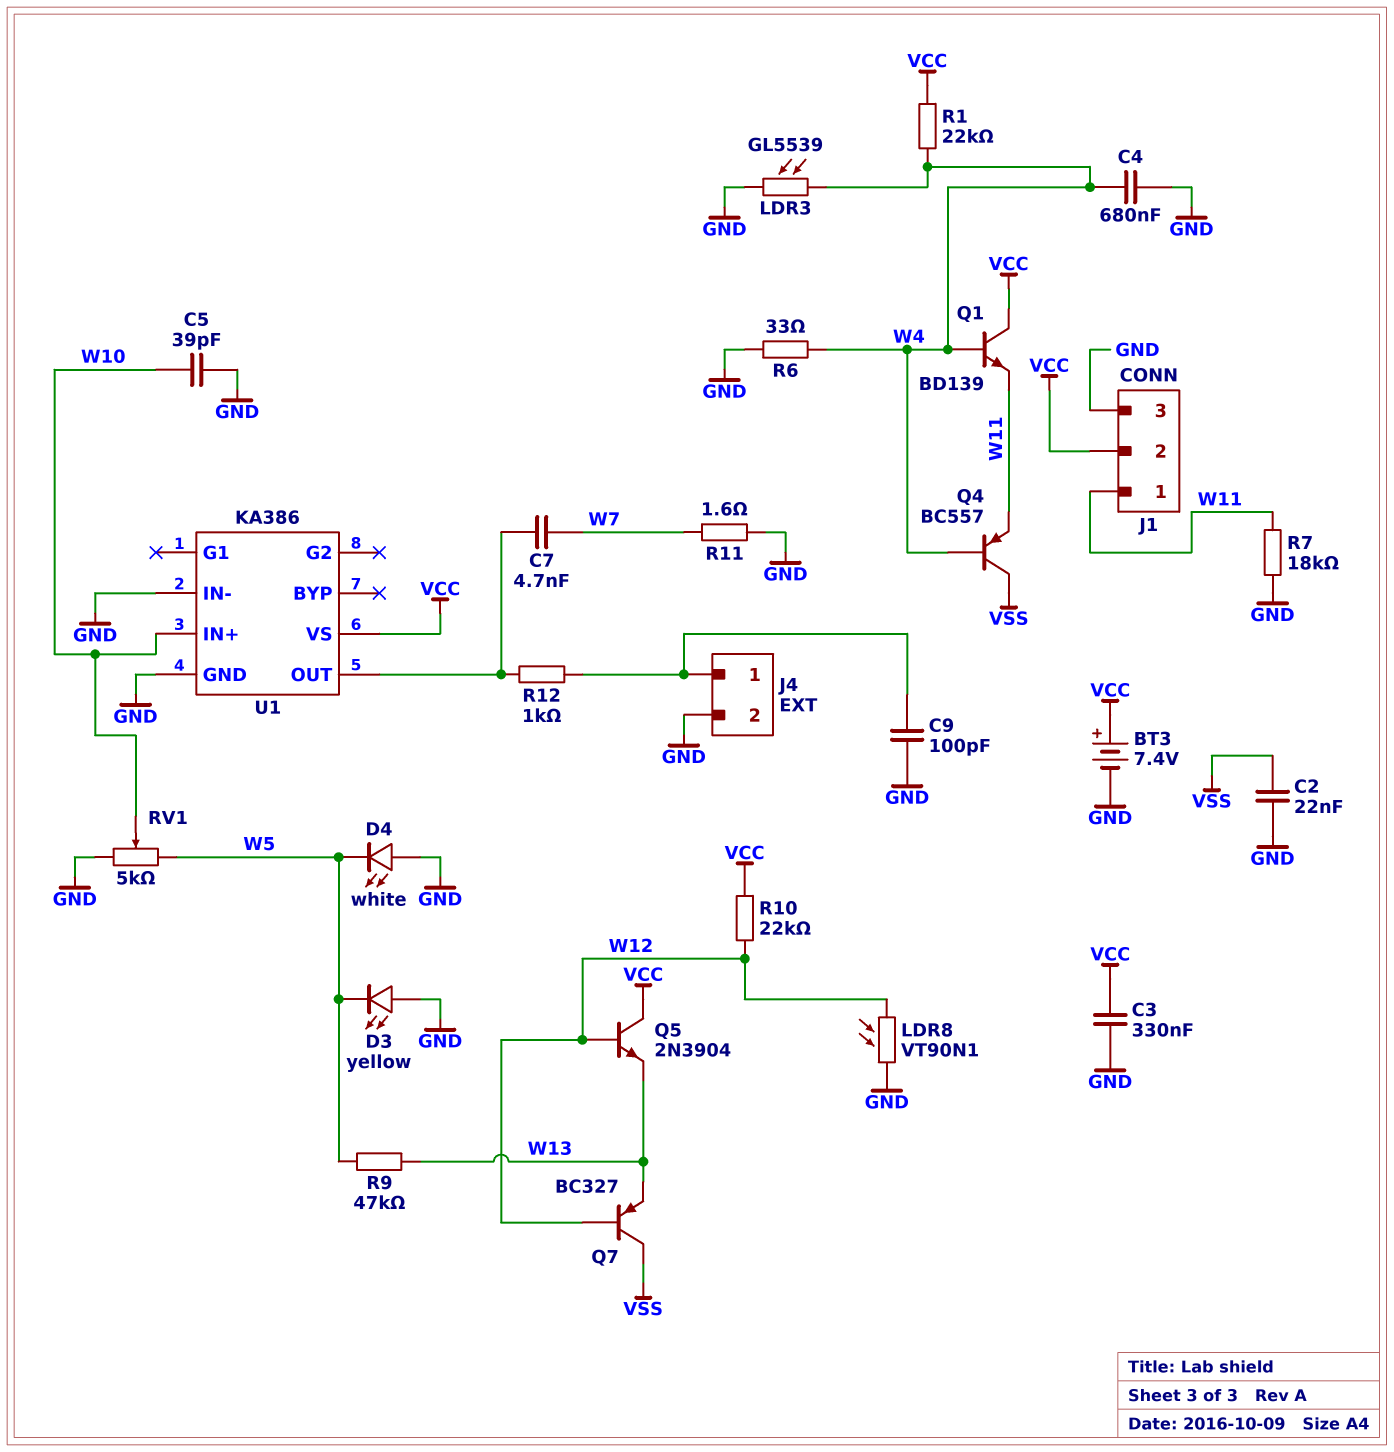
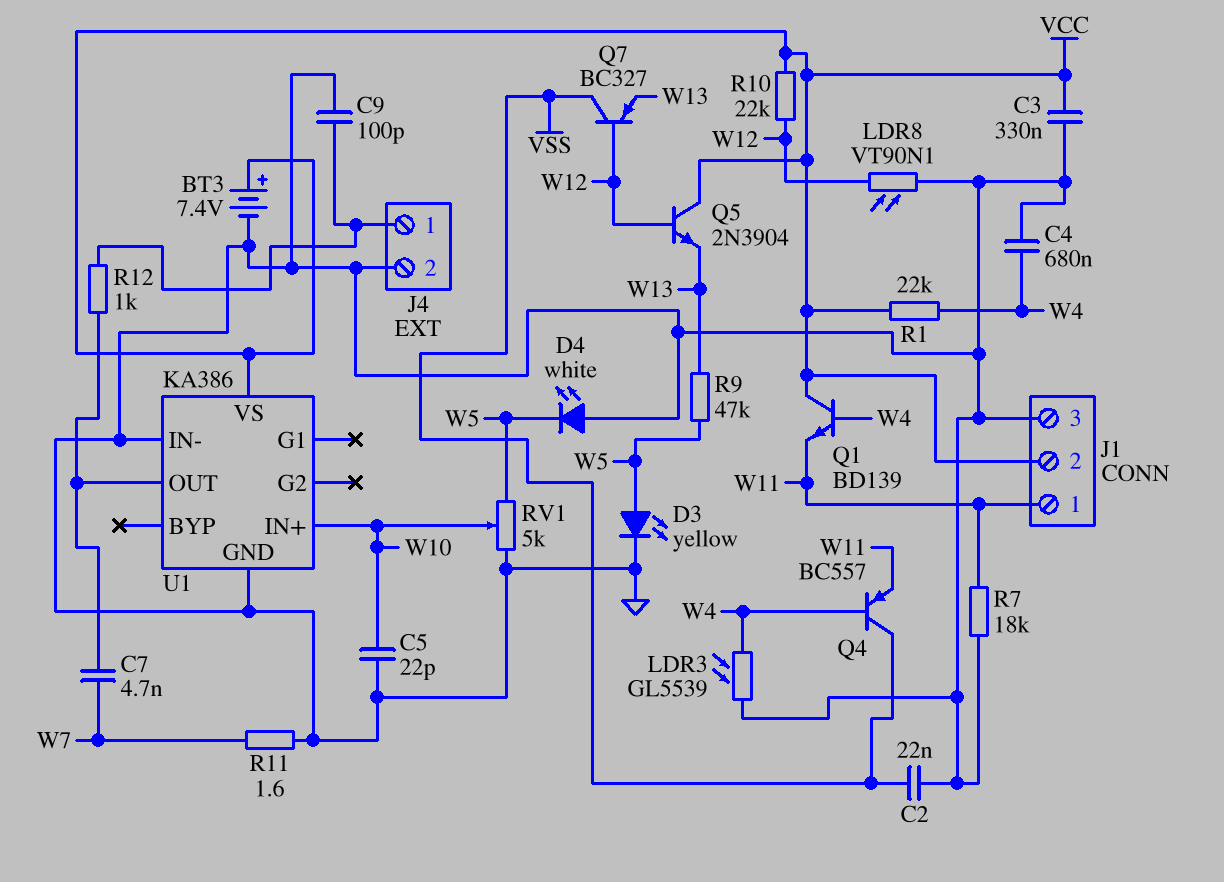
C5: 39pF (GND, W10) -> 22pF (GND, W10)
D3: LED yellow (A GND, K W5) -> LED yellow (A W5, K GND)
R6: 33 (GND, W4) -> none

